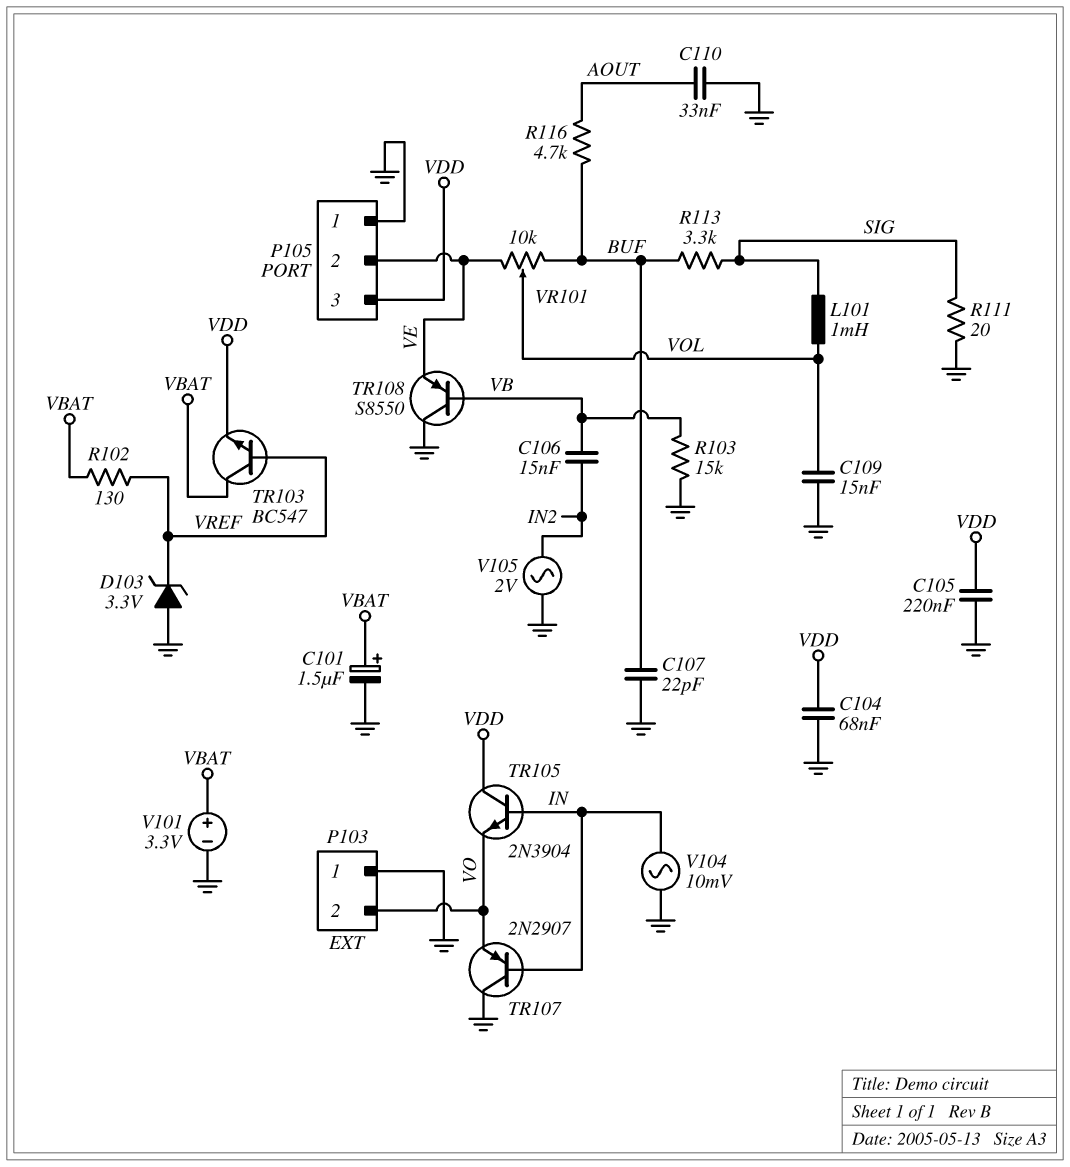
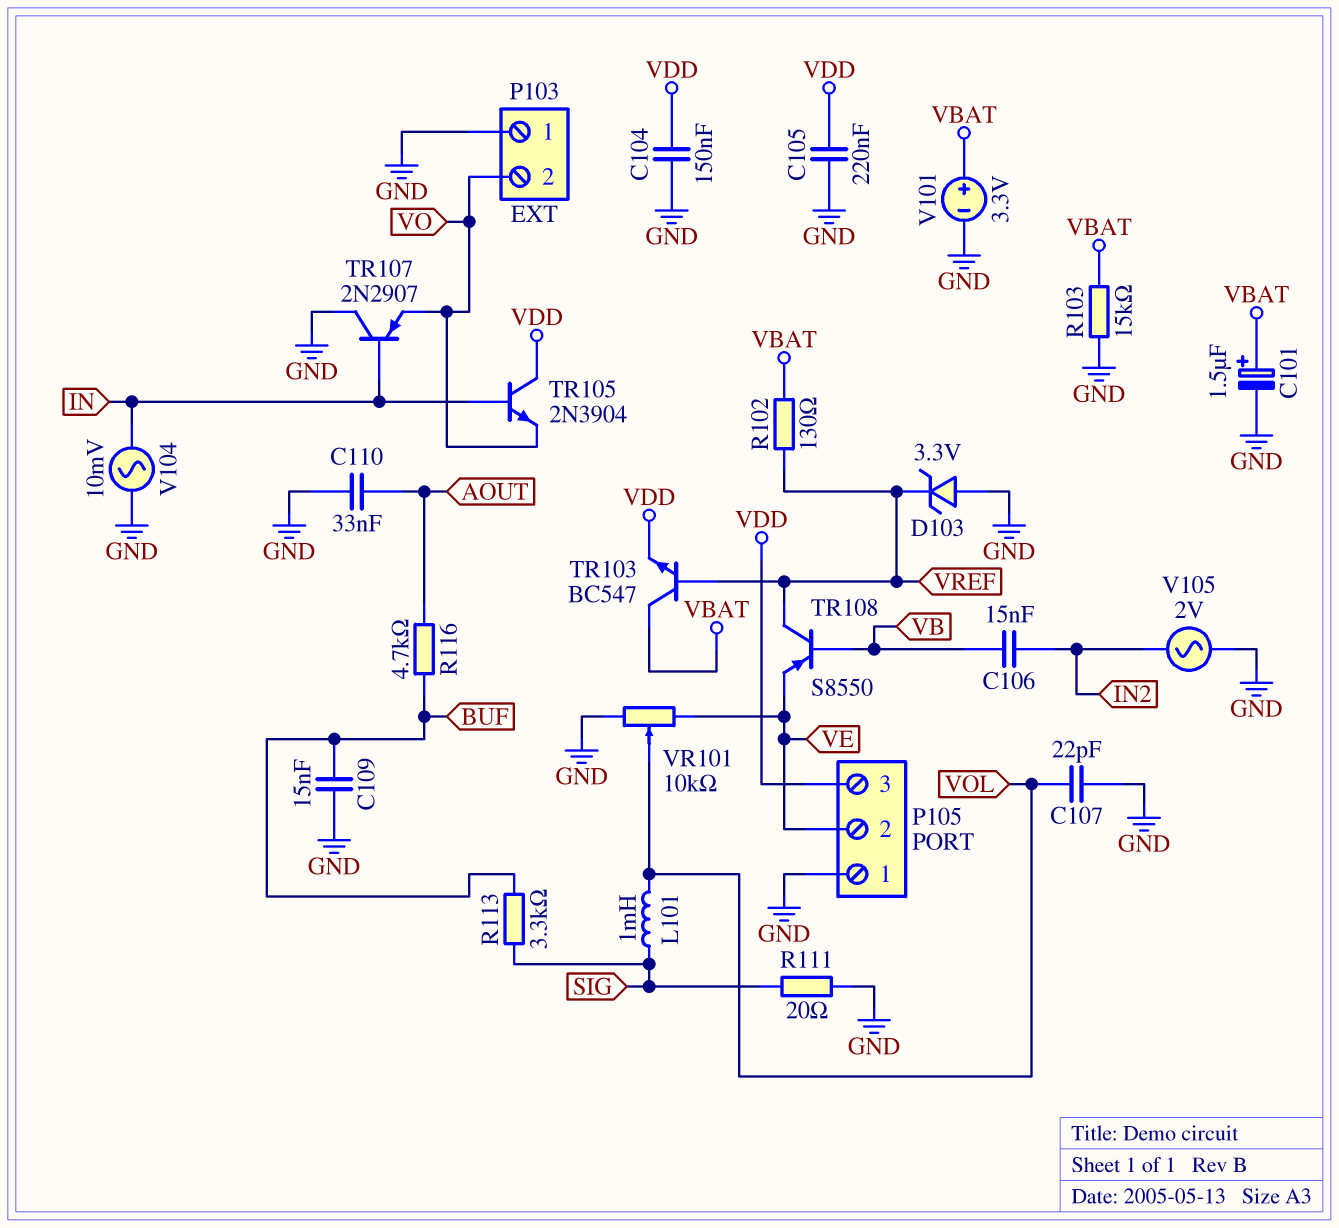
C104: 68nF (GND, VDD) -> 150nF (GND, VDD)
C107: 22pF (BUF, GND) -> 22pF (GND, VOL)
C109: 15nF (GND, VOL) -> 15nF (BUF, GND)
R103: 15k (GND, VB) -> 15k (GND, VBAT)
TR108: PNP S8550 (B VB, C GND, E VE) -> PNP S8550 (B VB, C VREF, E VE)
VR101: 10k (BUF, VE, wiper VOL) -> 10k (GND, VE, wiper VOL)

